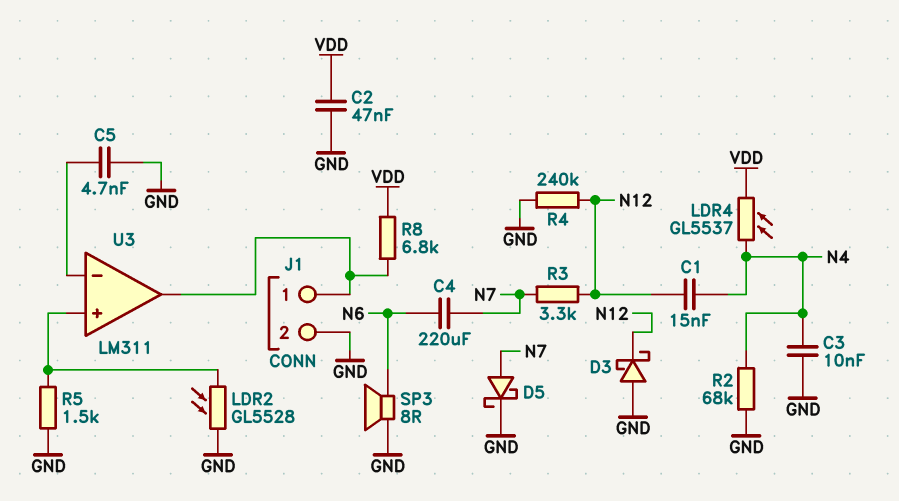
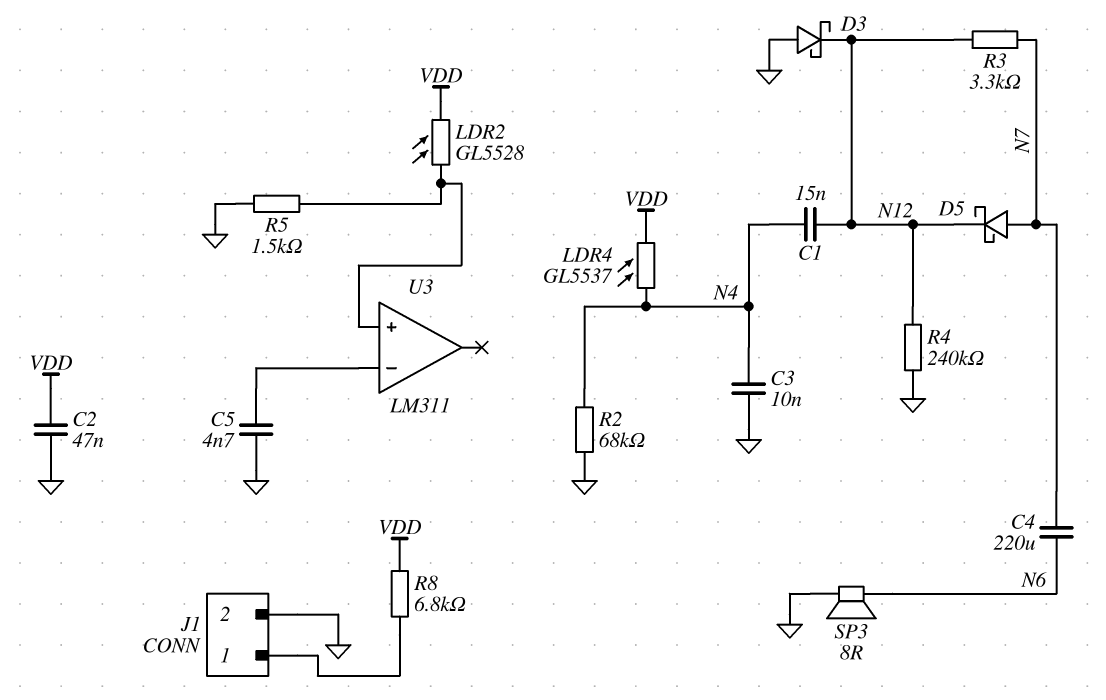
D5: schottky (A N7, K GND) -> schottky (A N7, K N12)
LDR2: GL5528 (GND, U3/in+) -> GL5528 (U3/in+, VDD)
U3 pin out: J1/1 -> none

